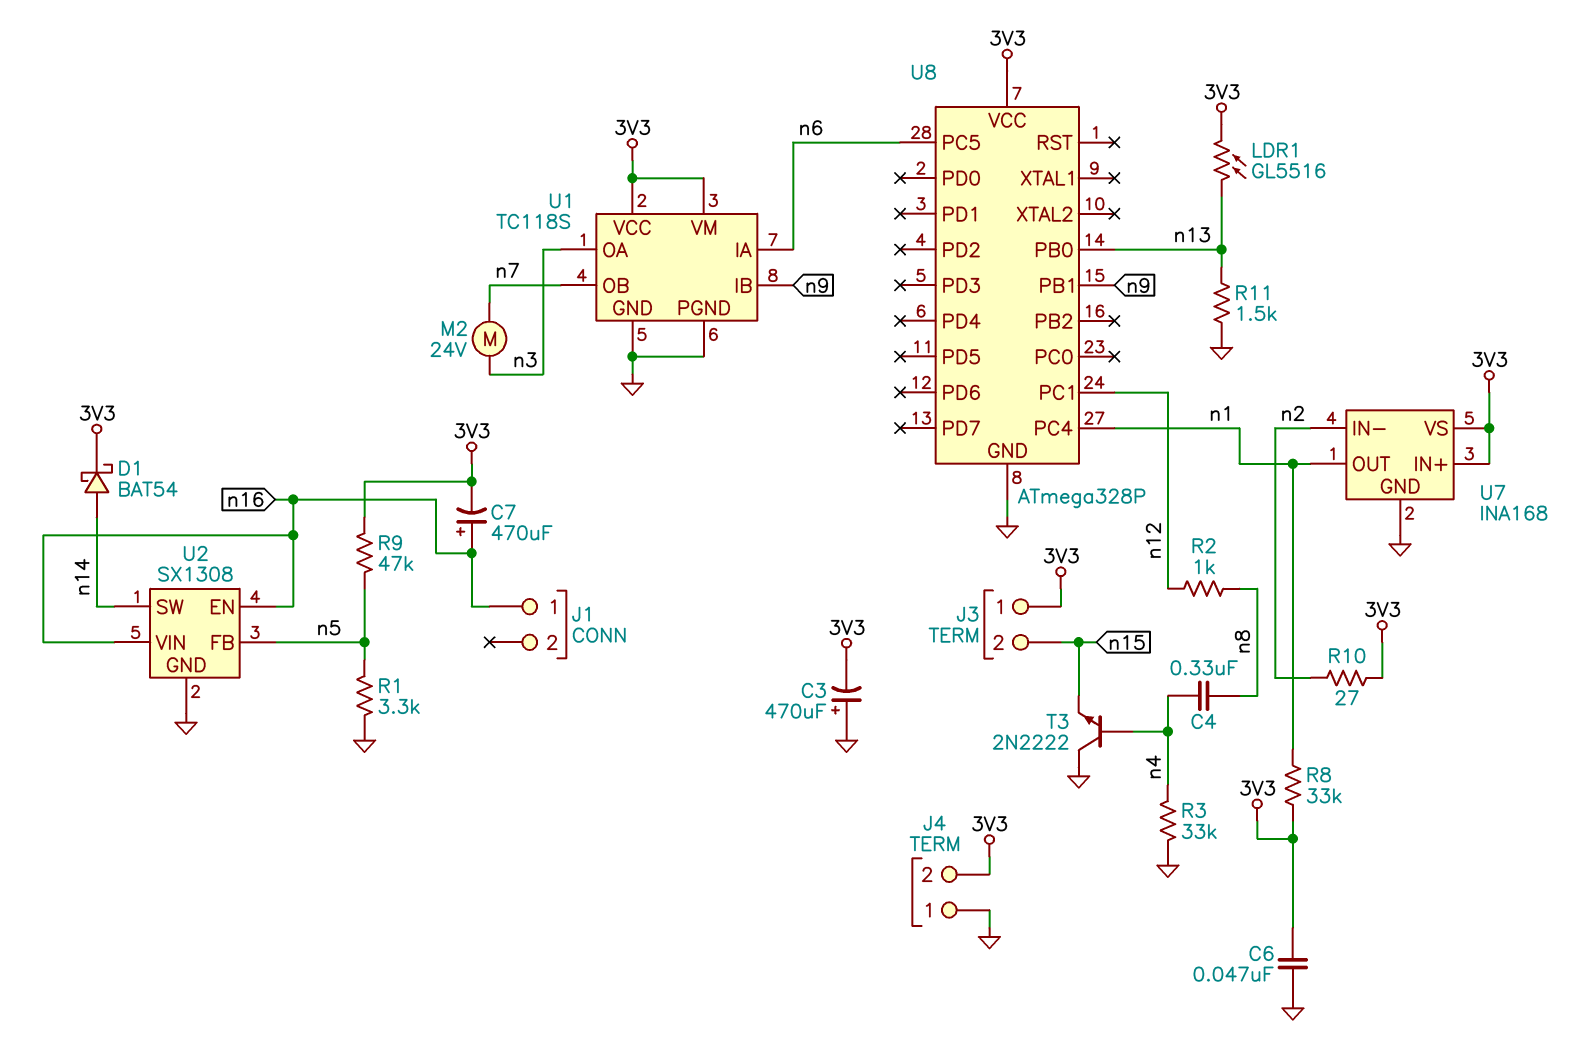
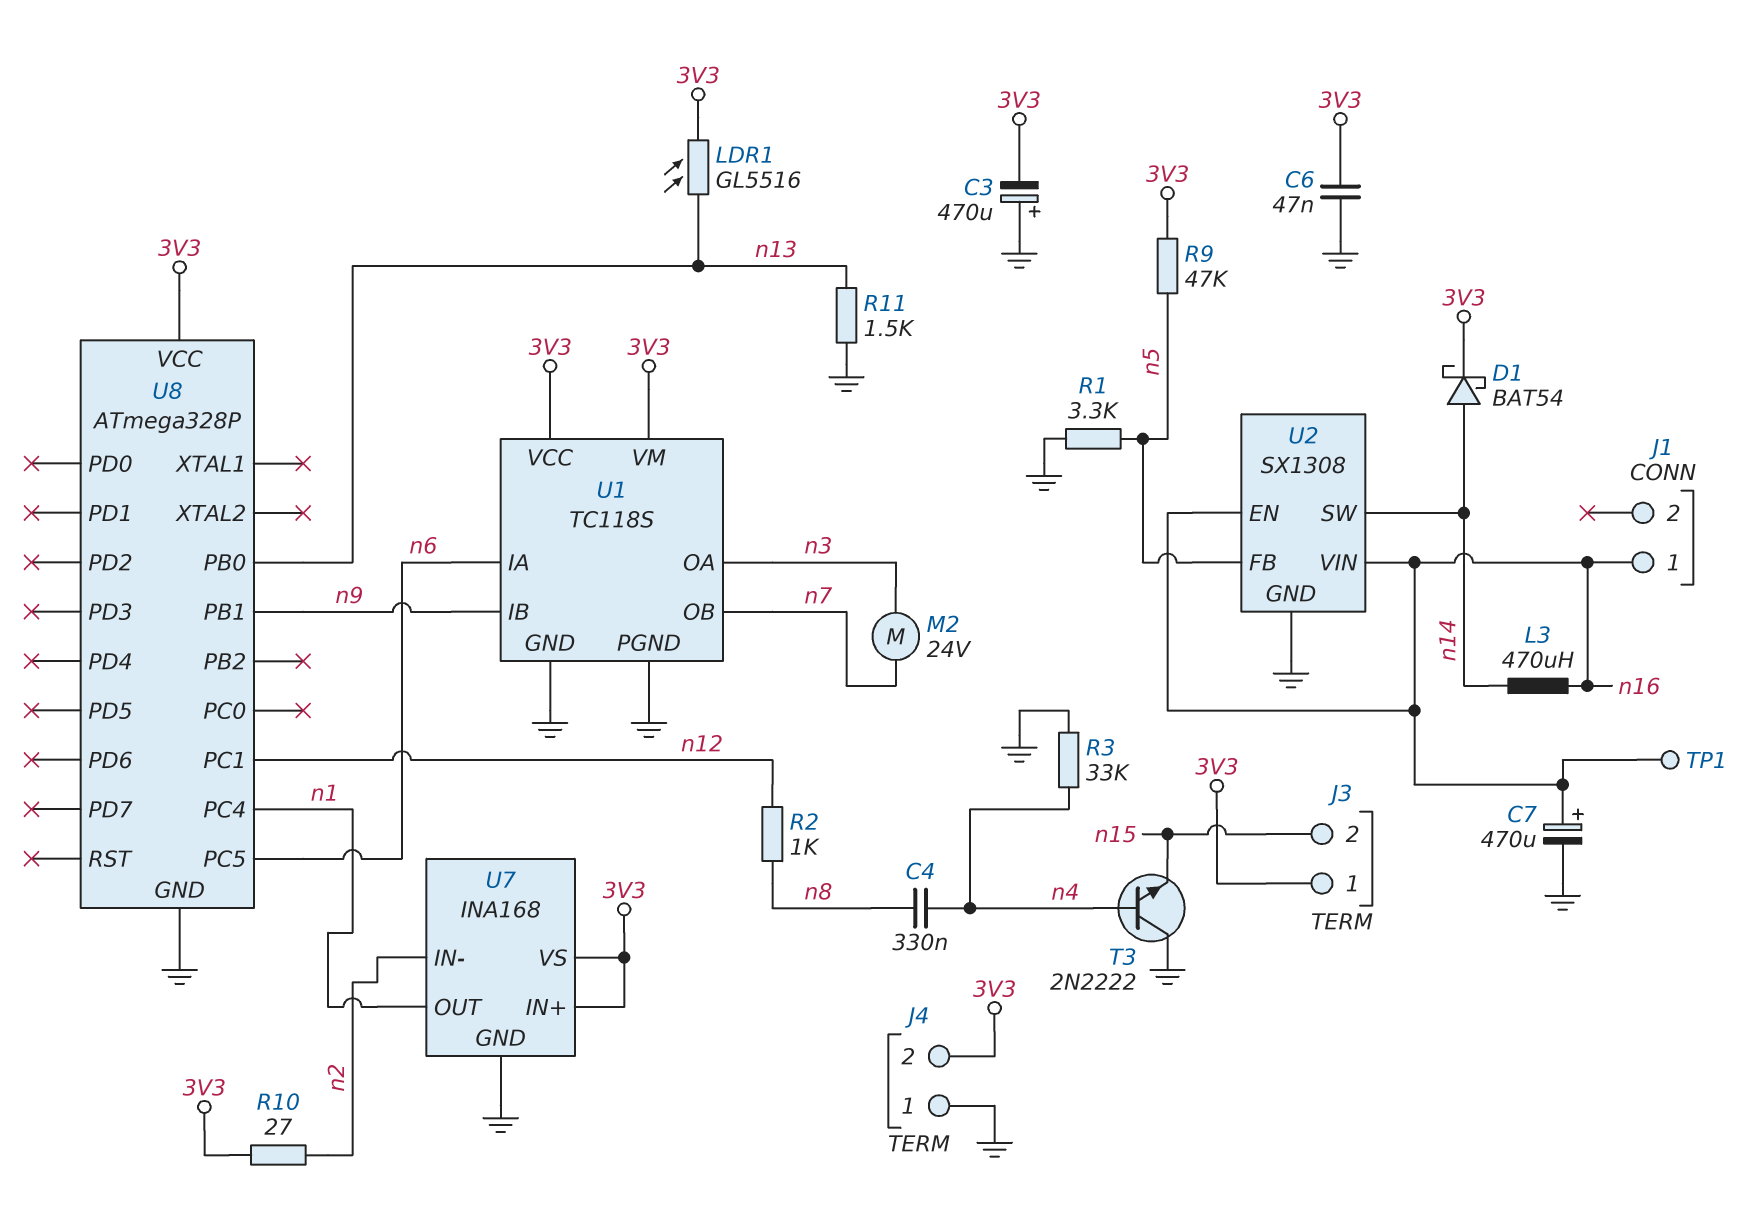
C7: 470uF (plus n16, minus 3V3) -> 470uF (plus n16, minus GND)
L3: none -> 470uH (n14, n16)
R8: 33k (3V3, n1) -> none
TP1: none -> test point (n16)

